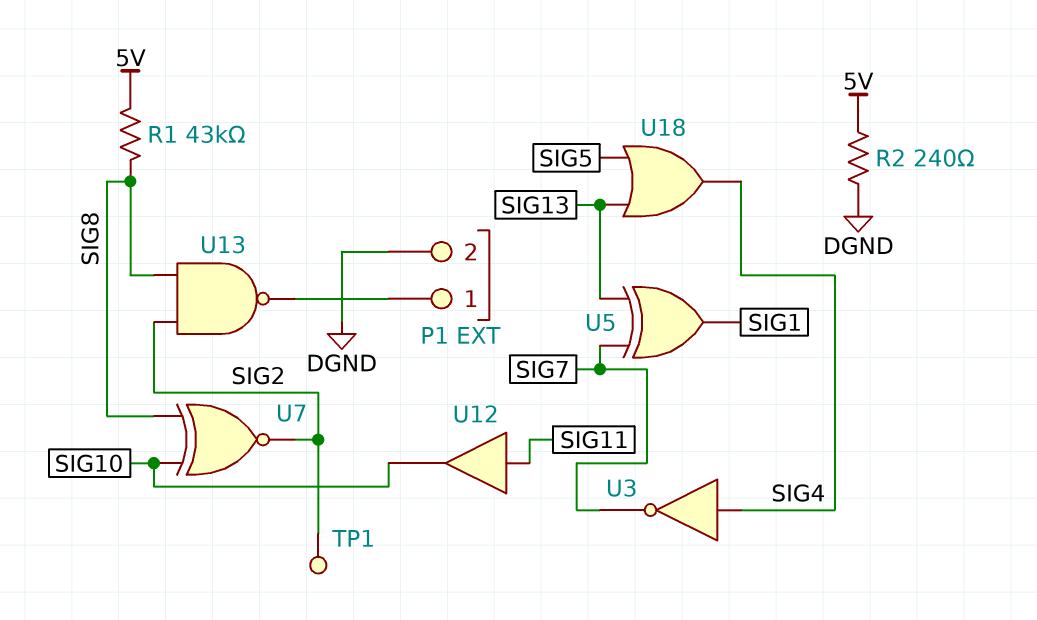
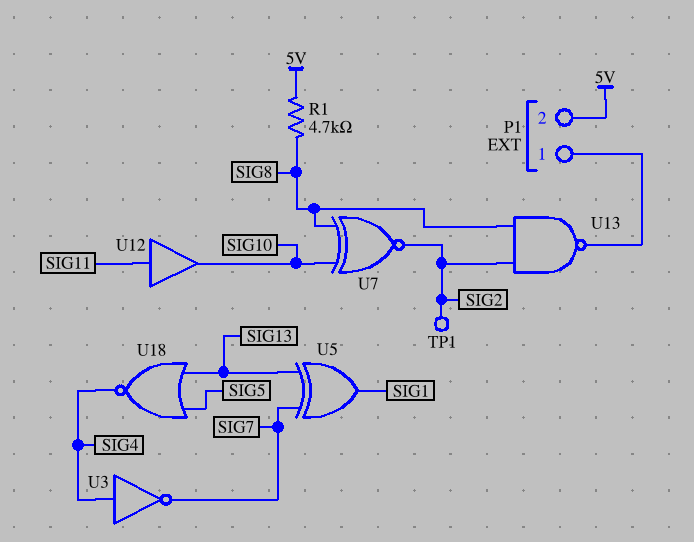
P1 pin 2: DGND -> 5V
R1: 43k (5V, SIG8) -> 4.7k (5V, SIG8)
R2: 240 (5V, DGND) -> none
U18: OR (in SIG5, in SIG13, out SIG4) -> NOR (in SIG5, in SIG13, out SIG4)

